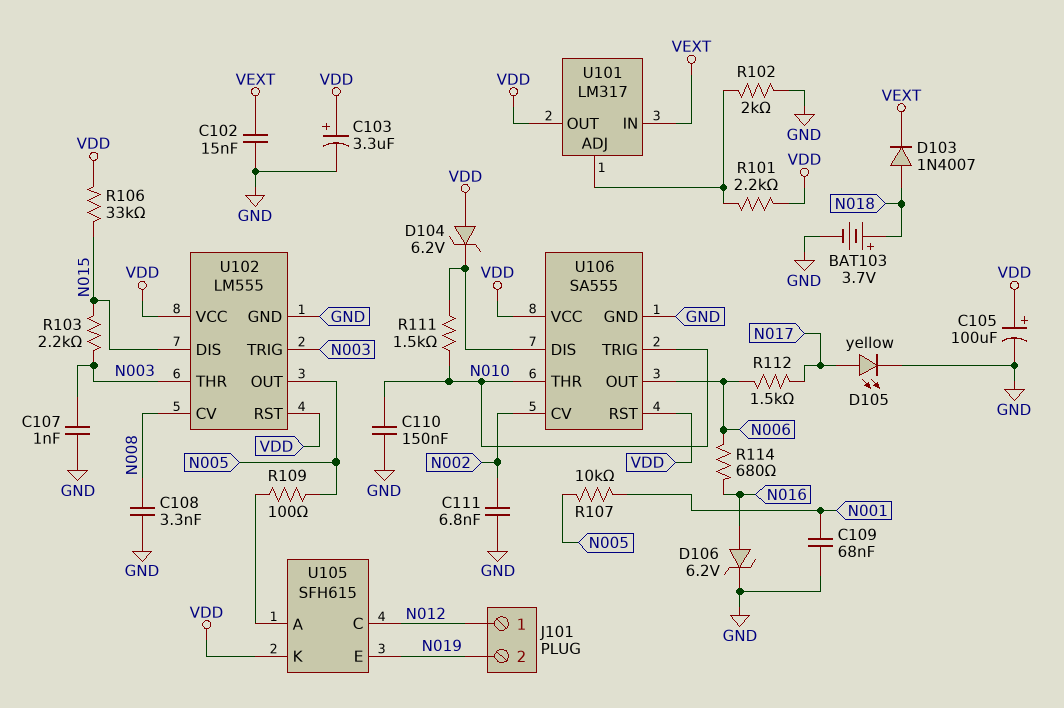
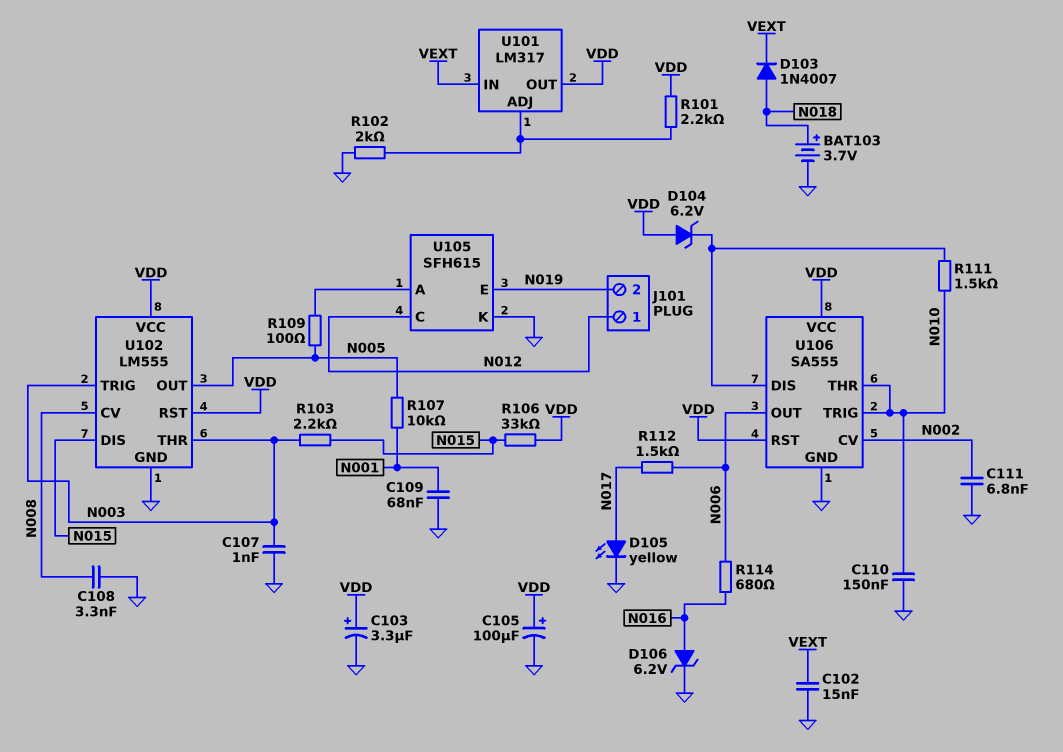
U105 pin K: VDD -> GND

